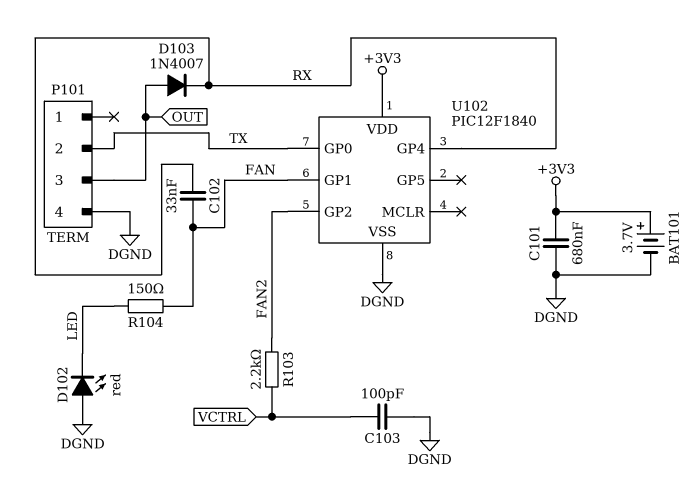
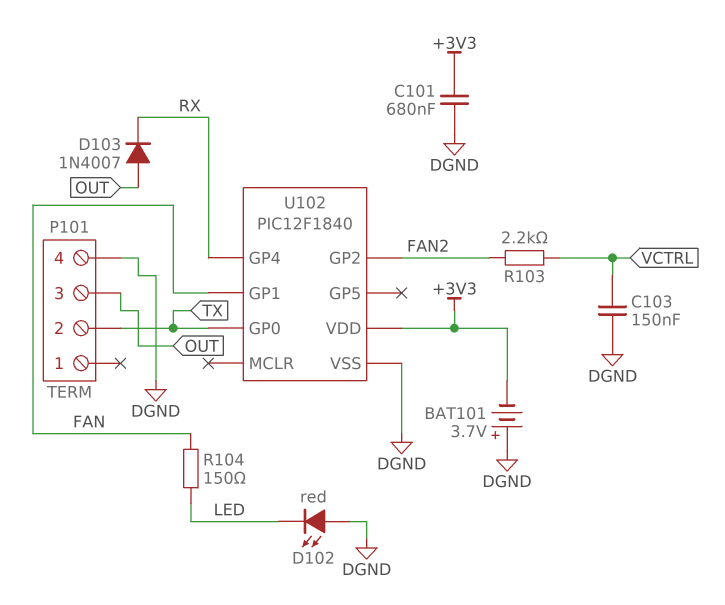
BAT101: 3.7V (plus +3V3, minus DGND) -> 3.7V (plus DGND, minus +3V3)
C102: 33nF (FAN, RX) -> none
C103: 100pF (DGND, VCTRL) -> 150nF (DGND, VCTRL)

